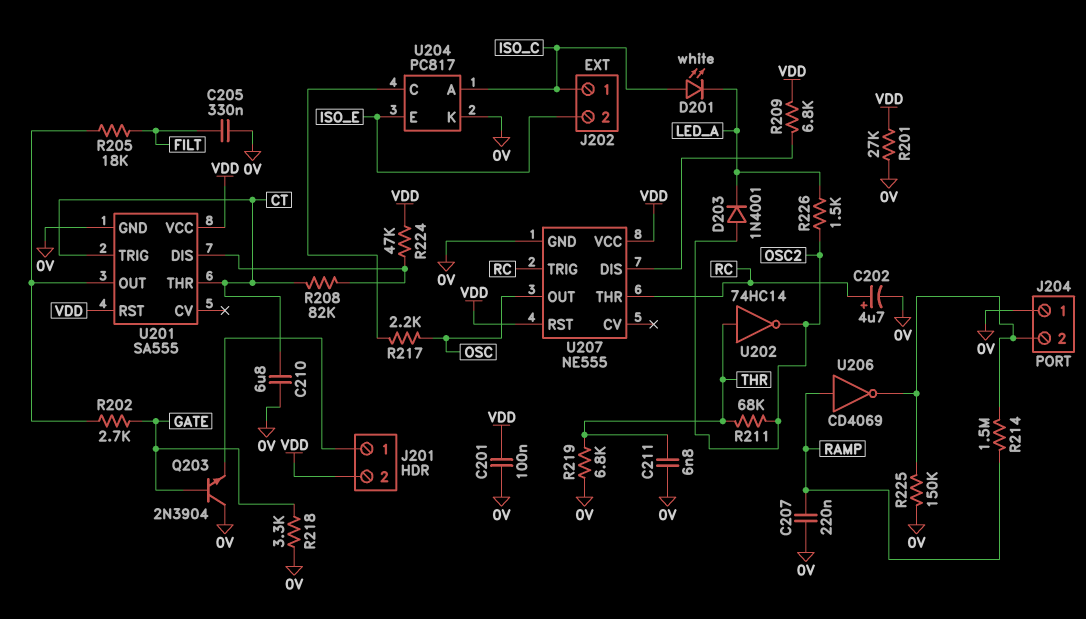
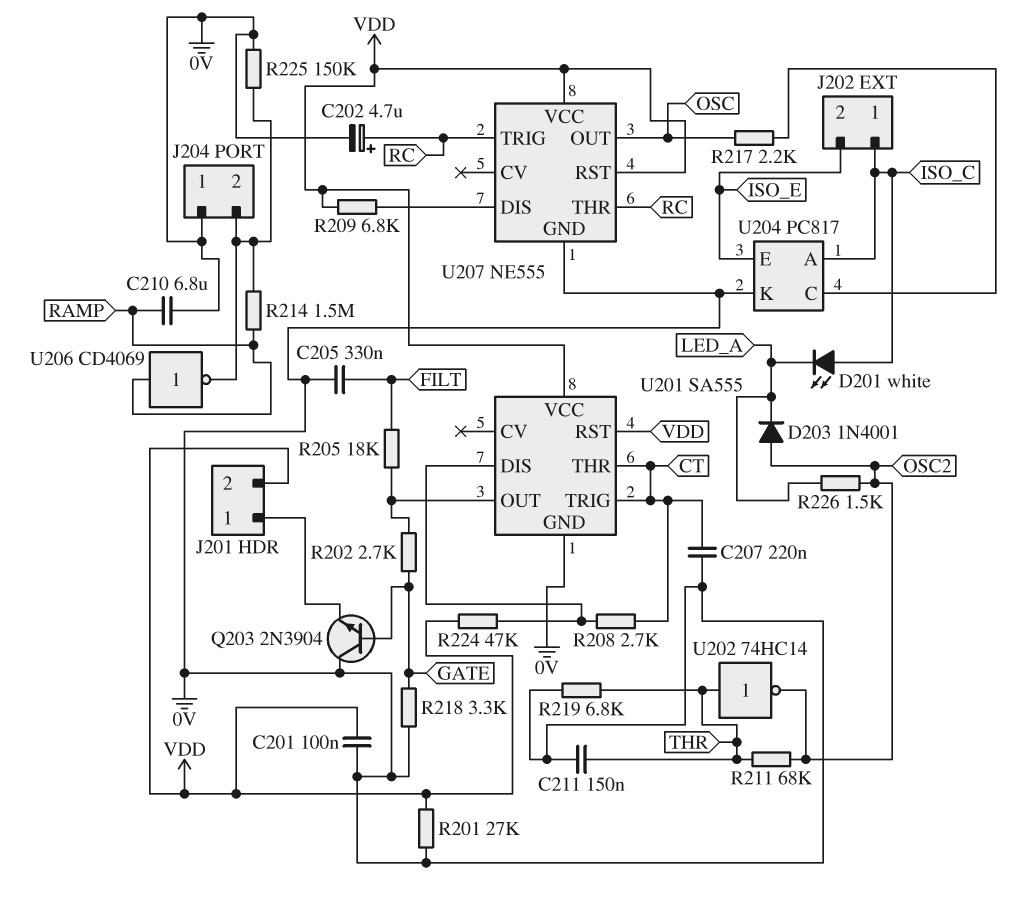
C207: 220nF (0V, RAMP) -> 220nF (0V, CT)
C210: 6.8uF (0V, CT) -> 6.8uF (0V, RAMP)
C211: 6.8nF (0V, THR) -> 150nF (0V, THR)
R208: 82k (CT, U201/DIS) -> 2.7k (CT, U201/DIS)

